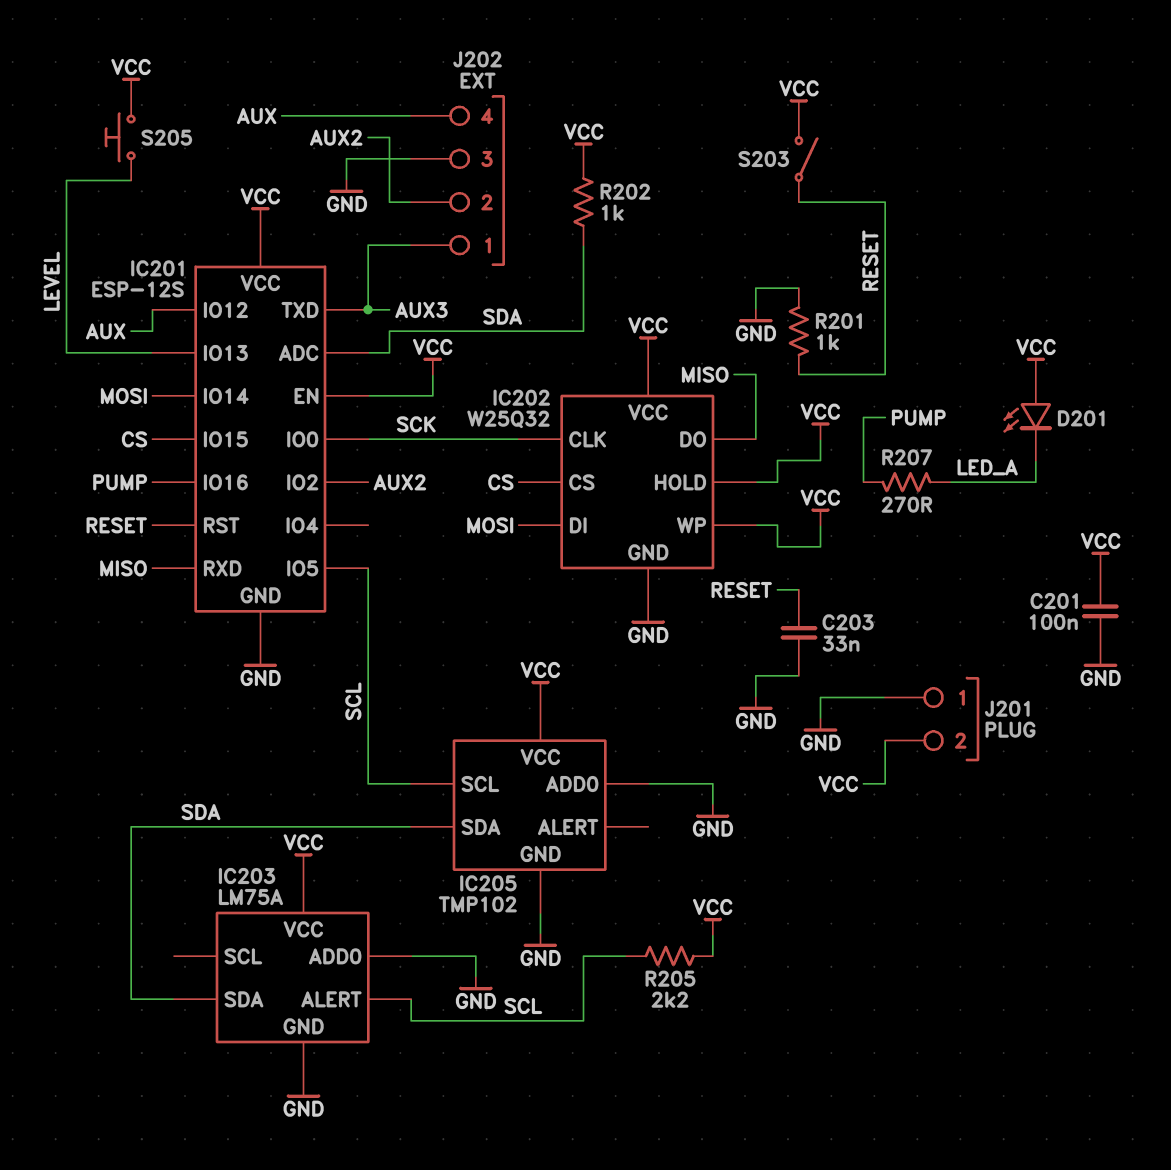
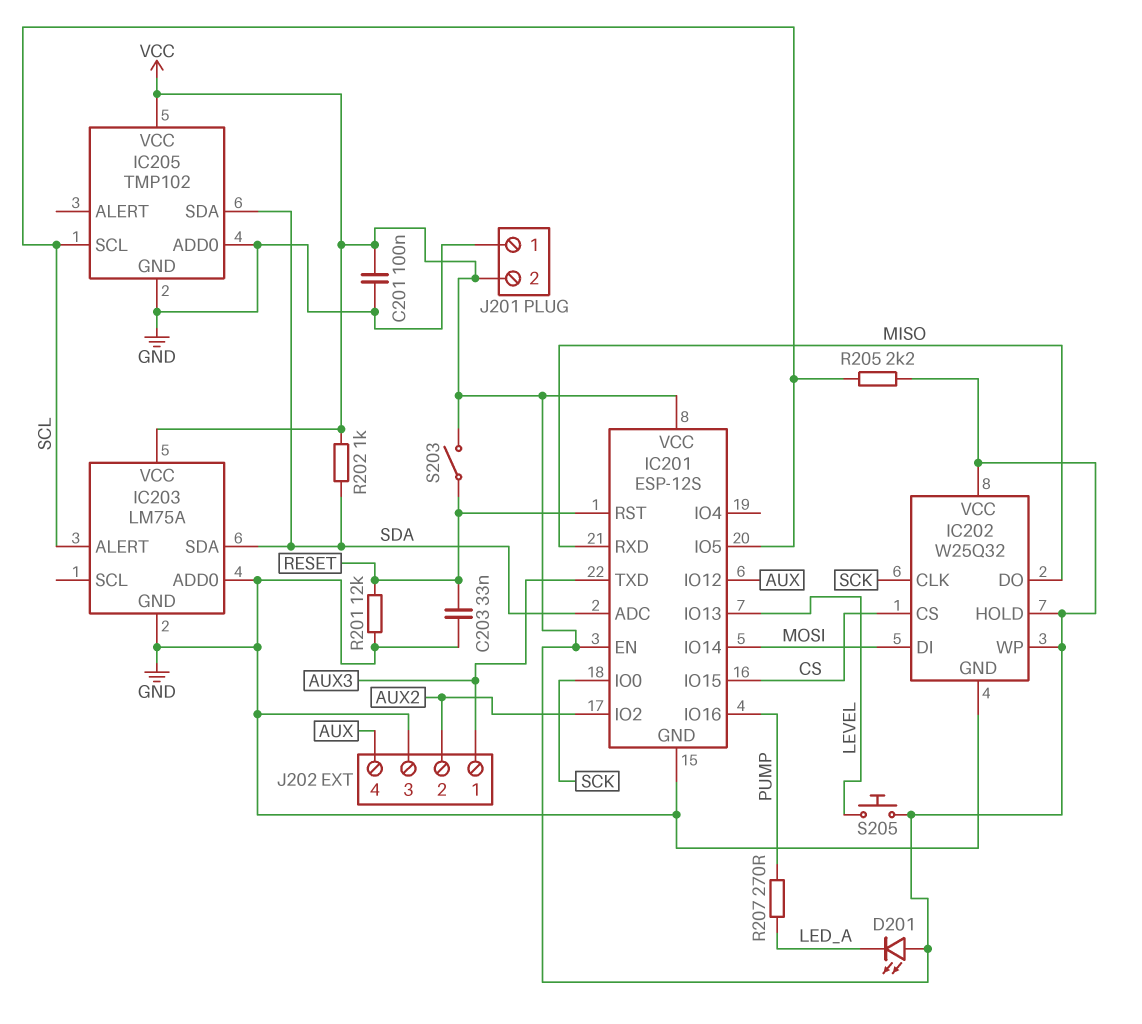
R201: 1k (GND, RESET) -> 12k (GND, RESET)

